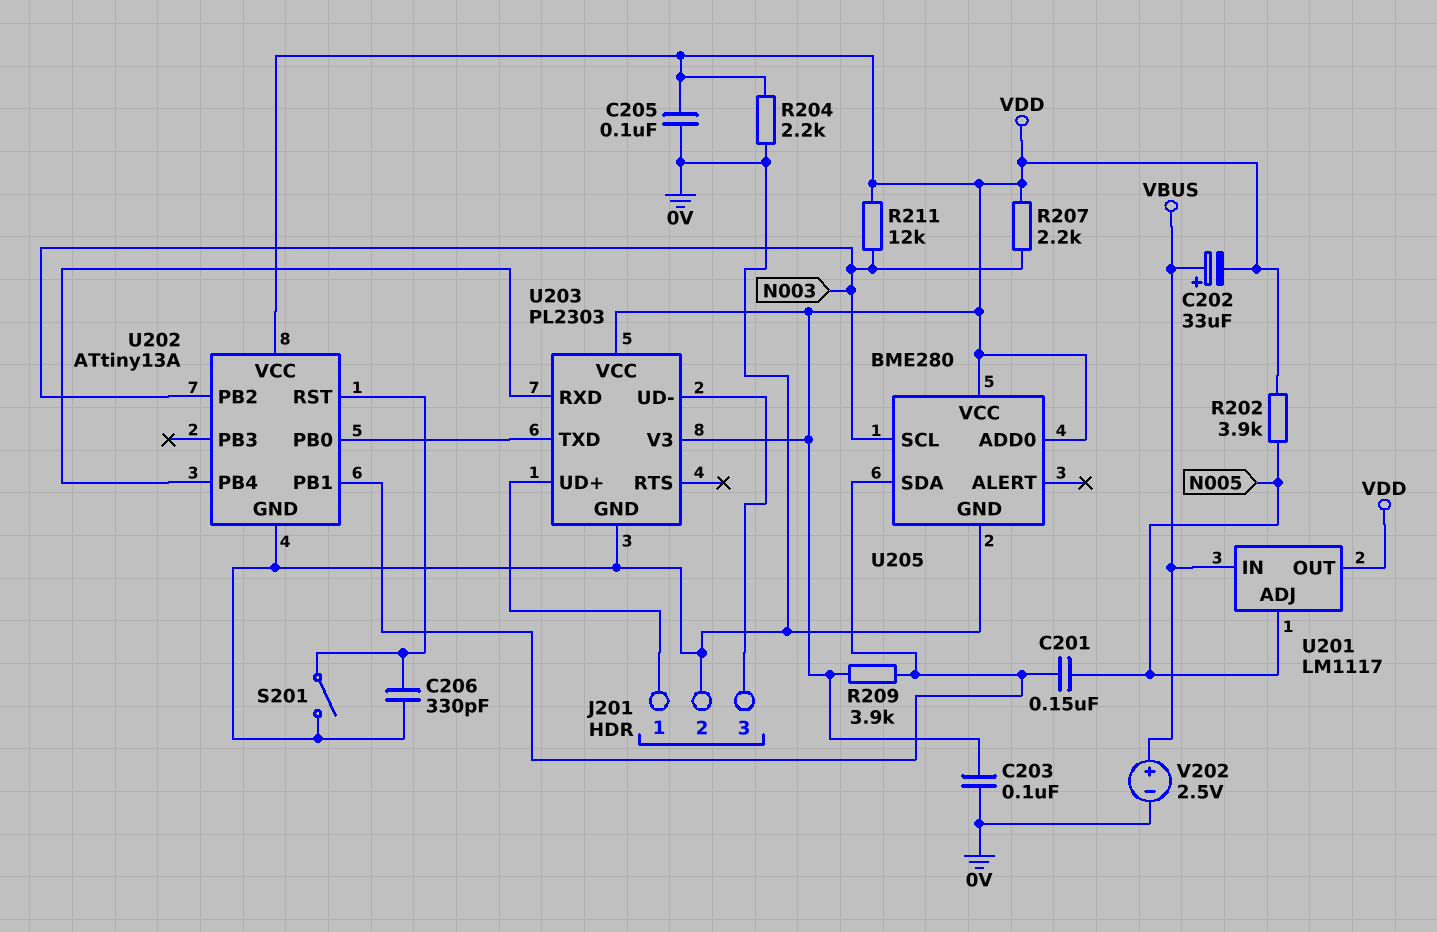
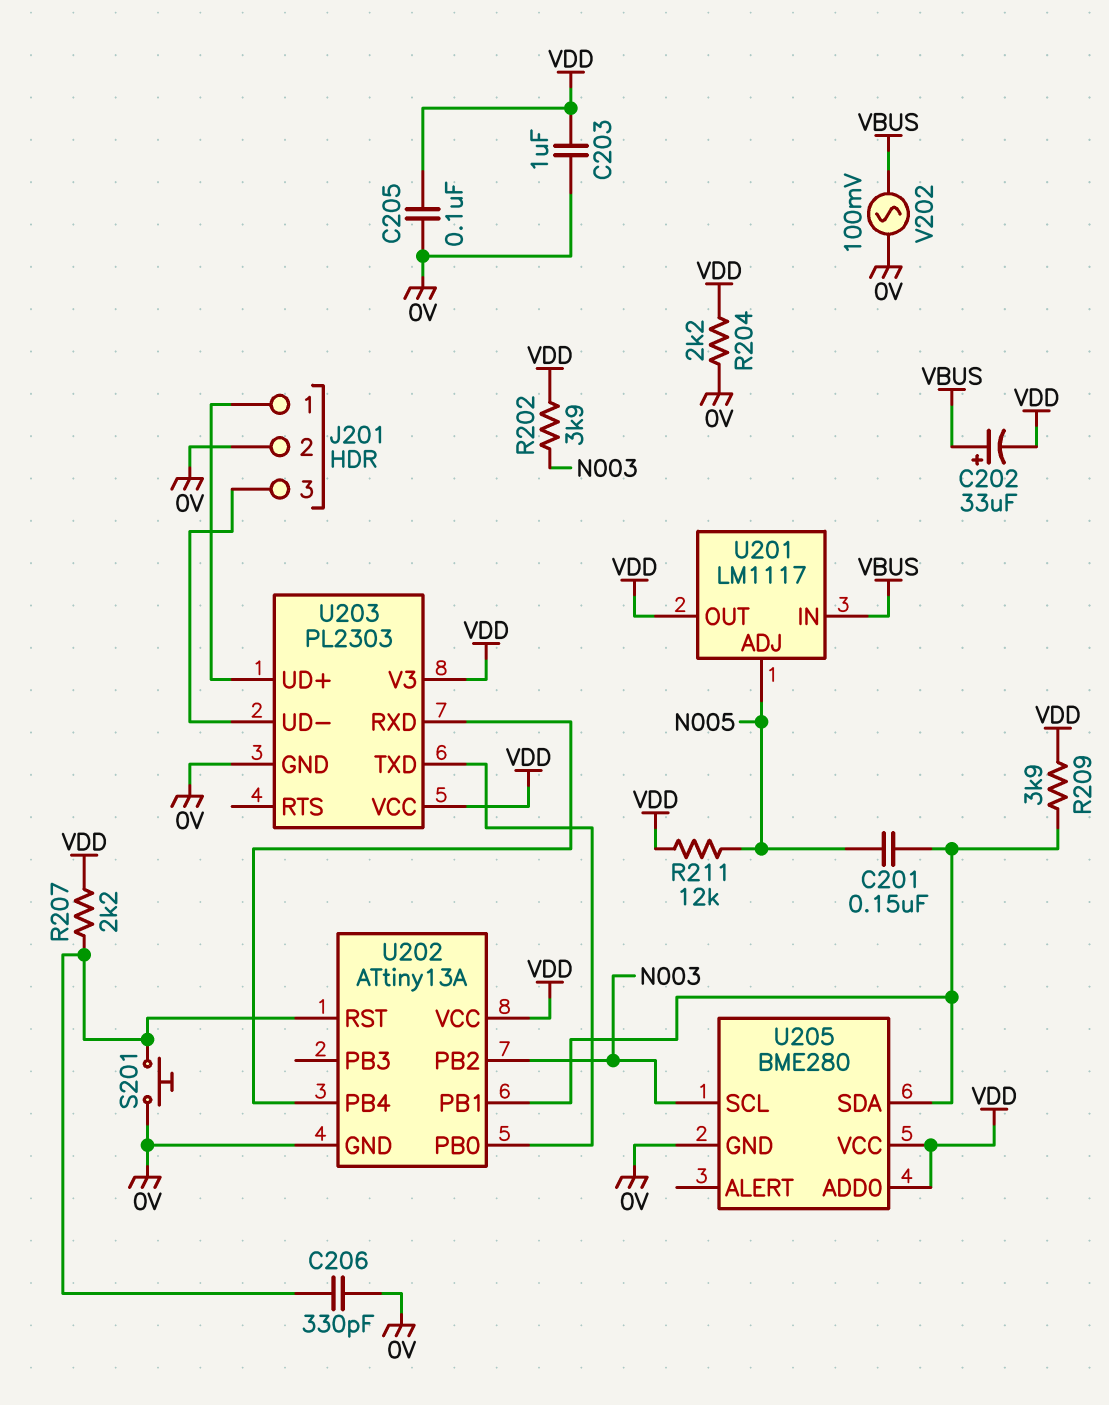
C203: 100nF (0V, VDD) -> 1uF (0V, VDD)
R202: 3.9k (N005, VDD) -> 3.9k (N003, VDD)
R207: 2.2k (N003, VDD) -> 2.2k (U202/RST, VDD)
R211: 12k (N003, VDD) -> 12k (N005, VDD)
S201: switch (0V, U202/RST) -> button (0V, U202/RST)
V202: 2.5V (plus VBUS, minus 0V) -> AC 100mV (0V, VBUS)

